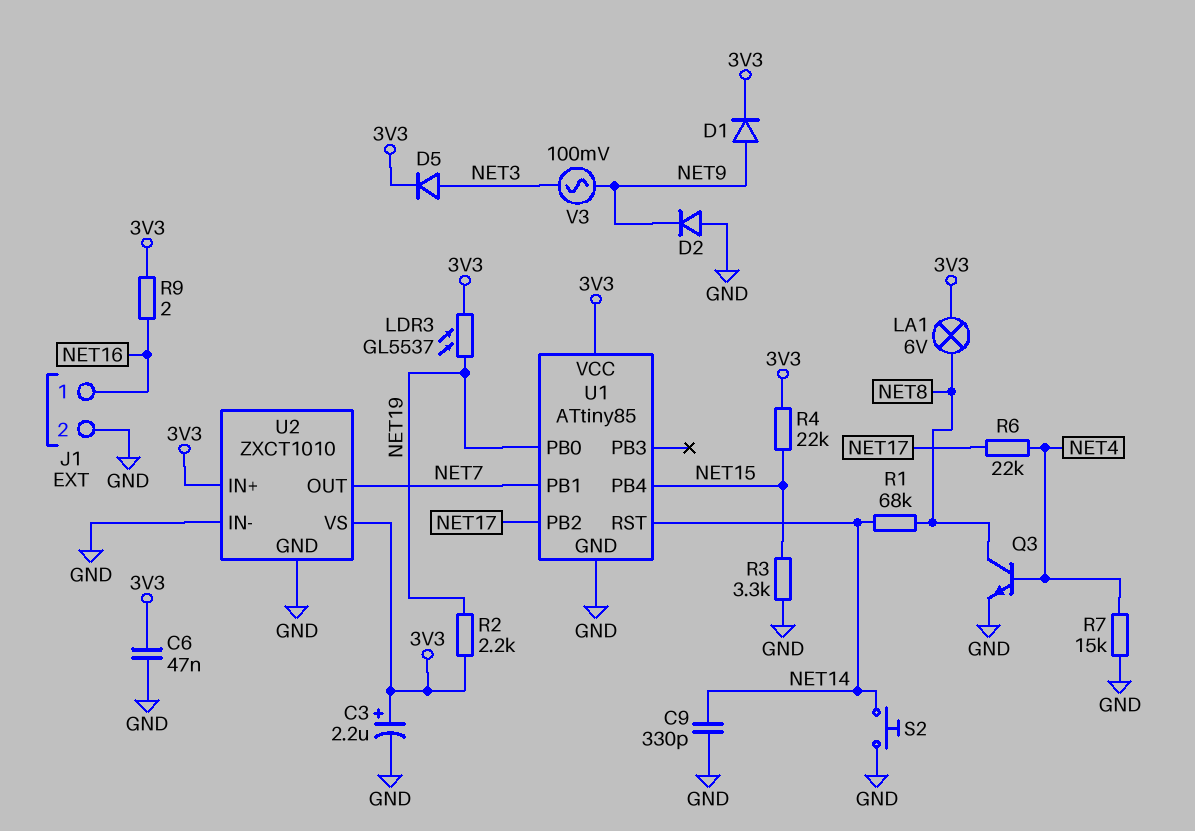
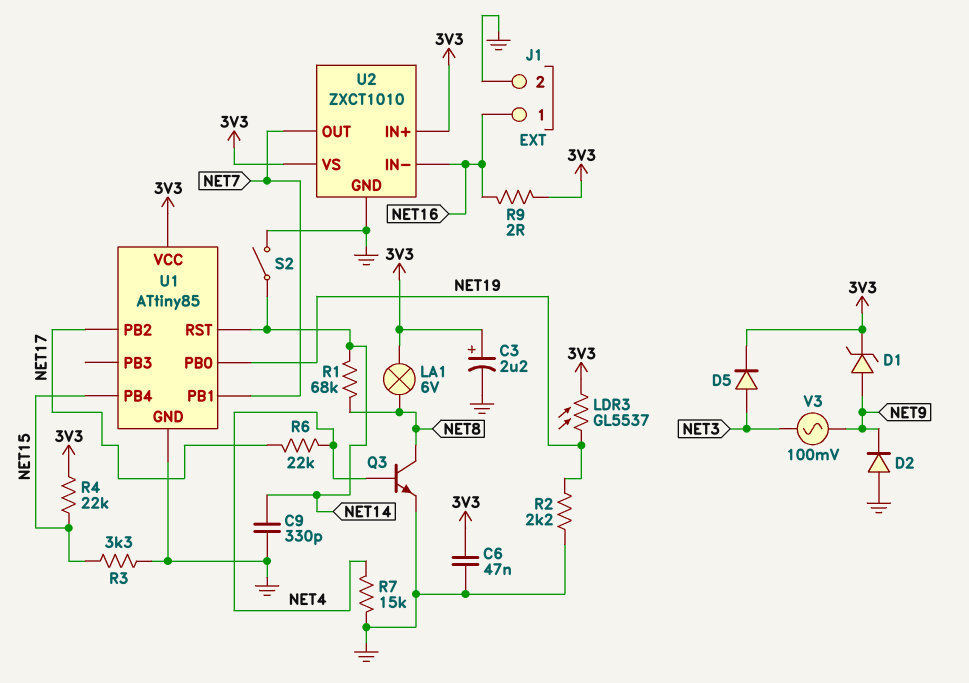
D1: diode (A NET9, K 3V3) -> zener (A NET9, K 3V3)
R2: 2.2k (3V3, NET19) -> 2.2k (GND, NET19)
S2: button (GND, NET14) -> switch (GND, NET14)
U2 pin IN-: GND -> NET16

